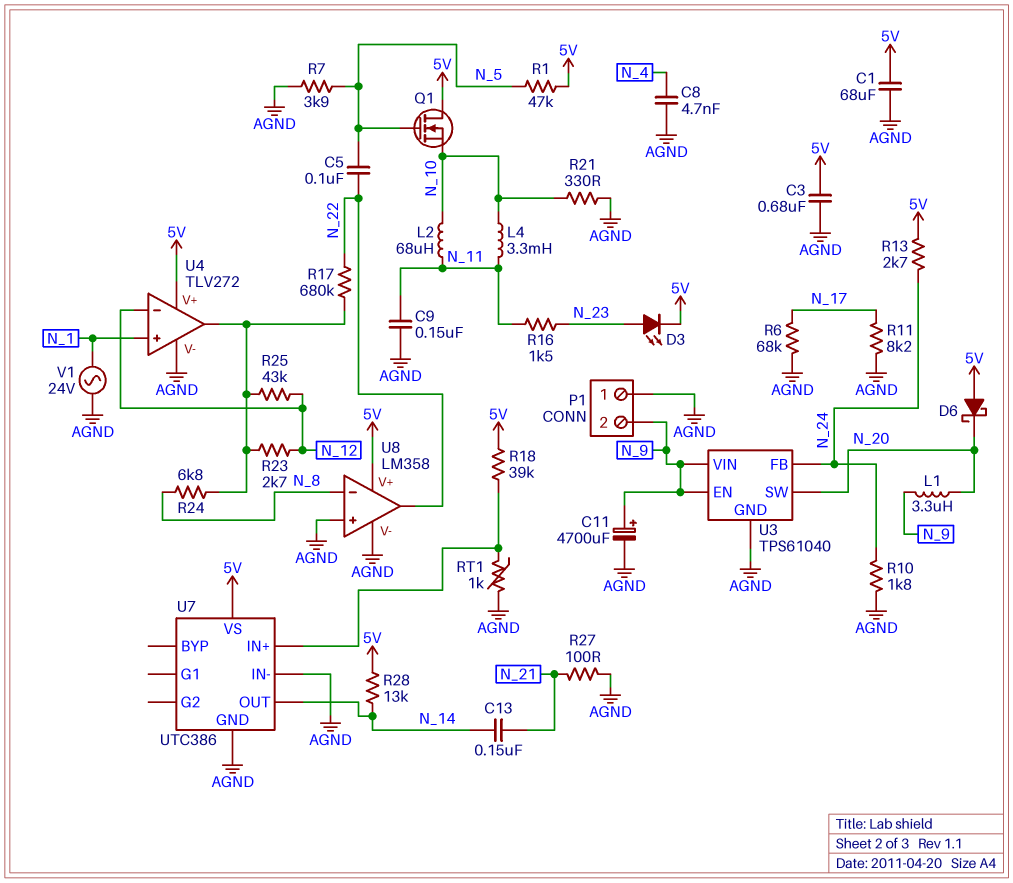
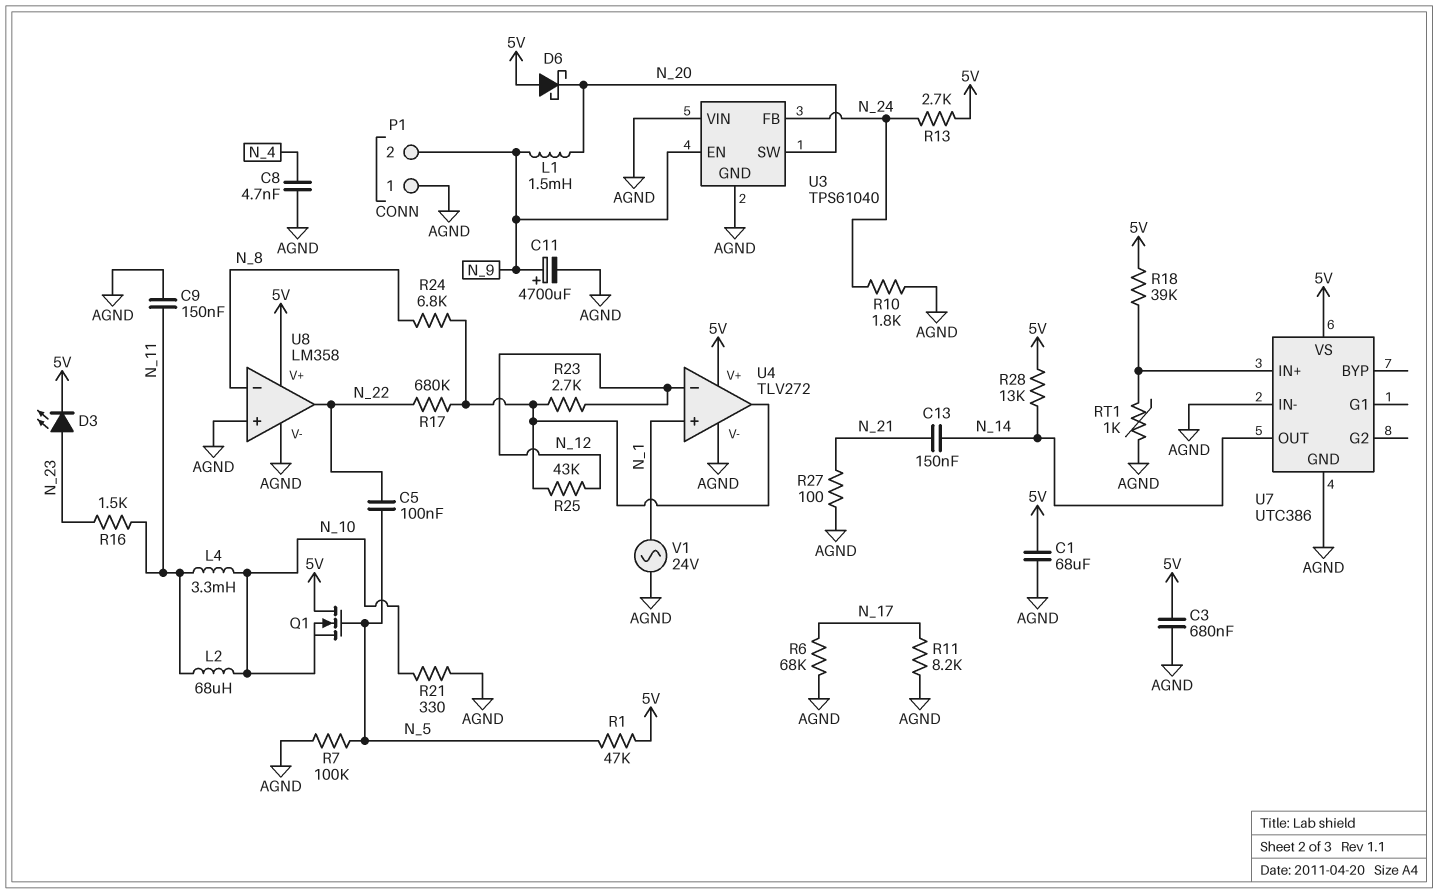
L1: 3.3uH (N_9, N_20) -> 1.5mH (N_9, N_20)
R7: 3.9k (AGND, N_5) -> 100k (AGND, N_5)
U3 pin VIN: N_9 -> AGND

